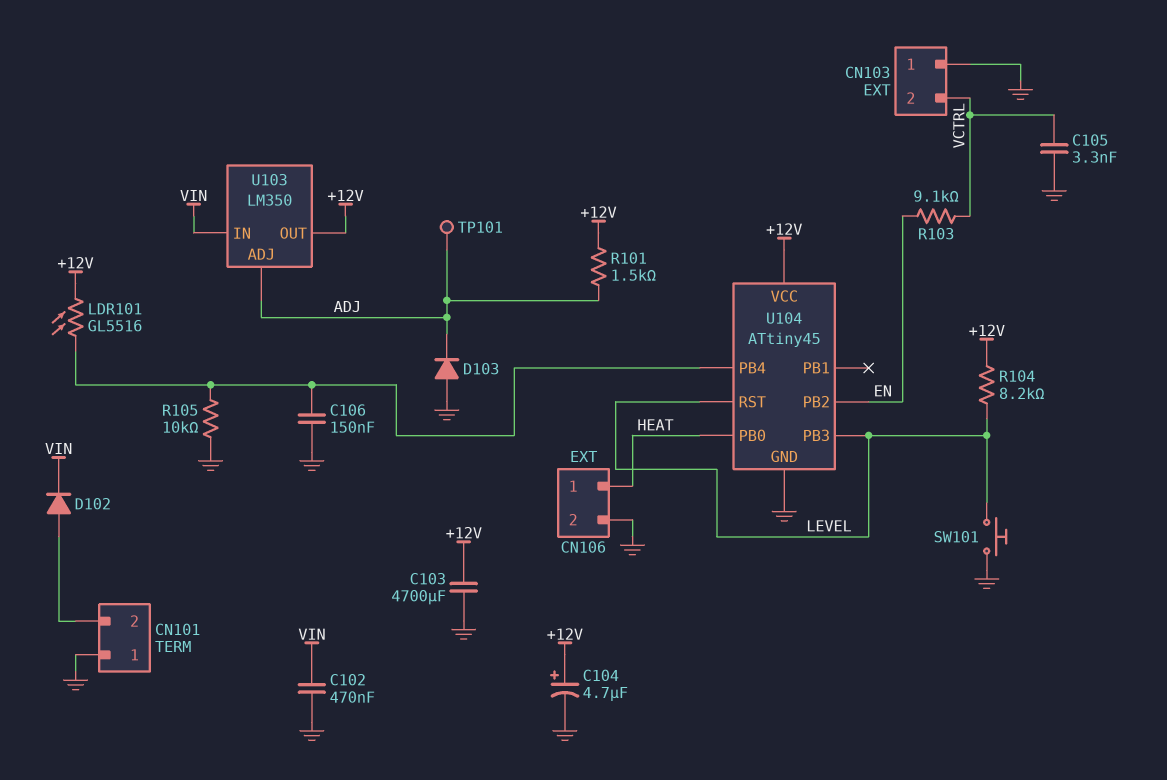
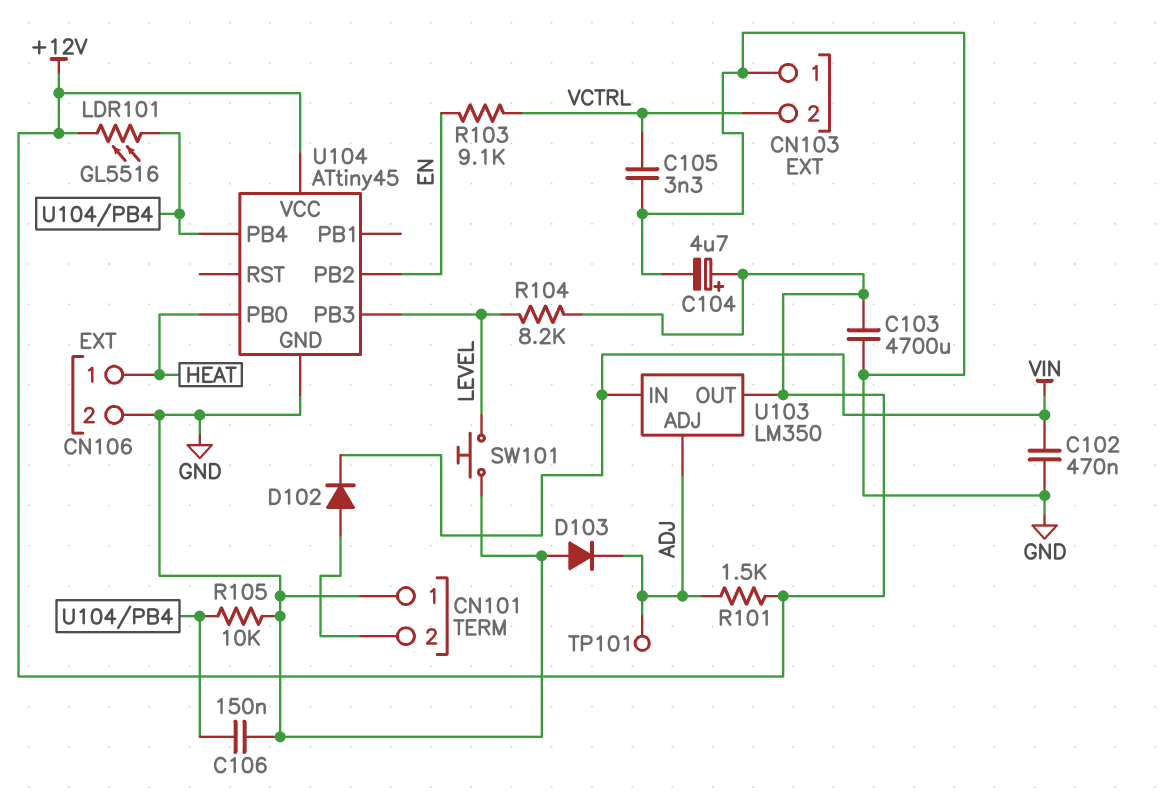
U104 pin RST: LEVEL -> none

